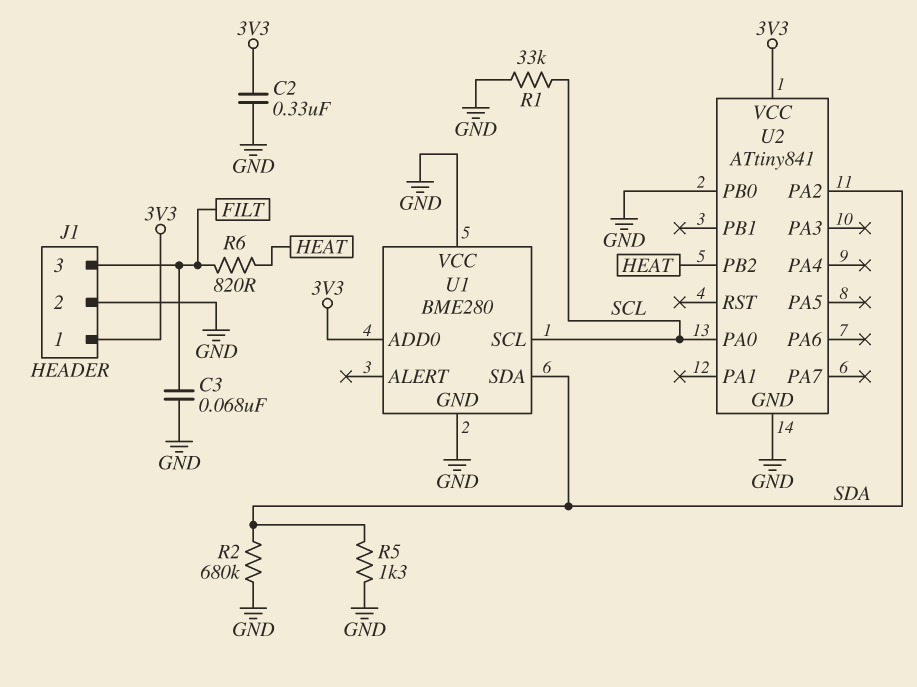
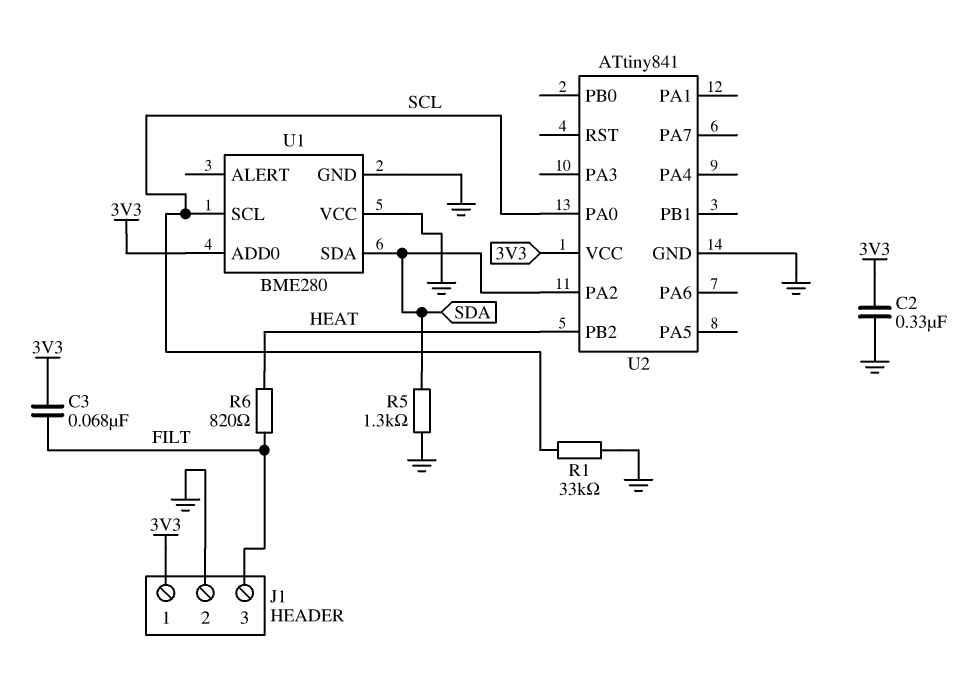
C3: 68nF (FILT, GND) -> 68nF (3V3, FILT)
R2: 680k (GND, SDA) -> none
U2 pin PB0: GND -> none

